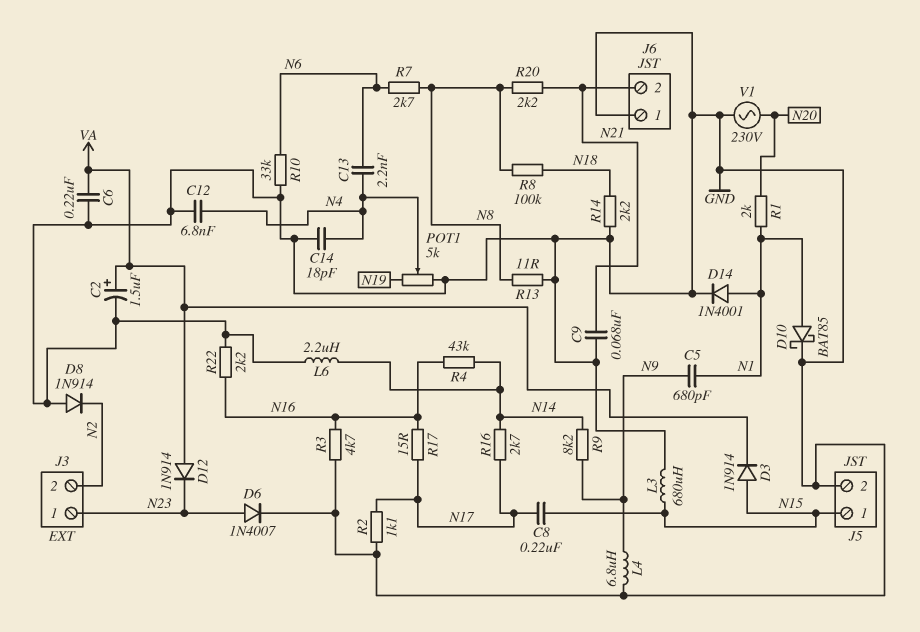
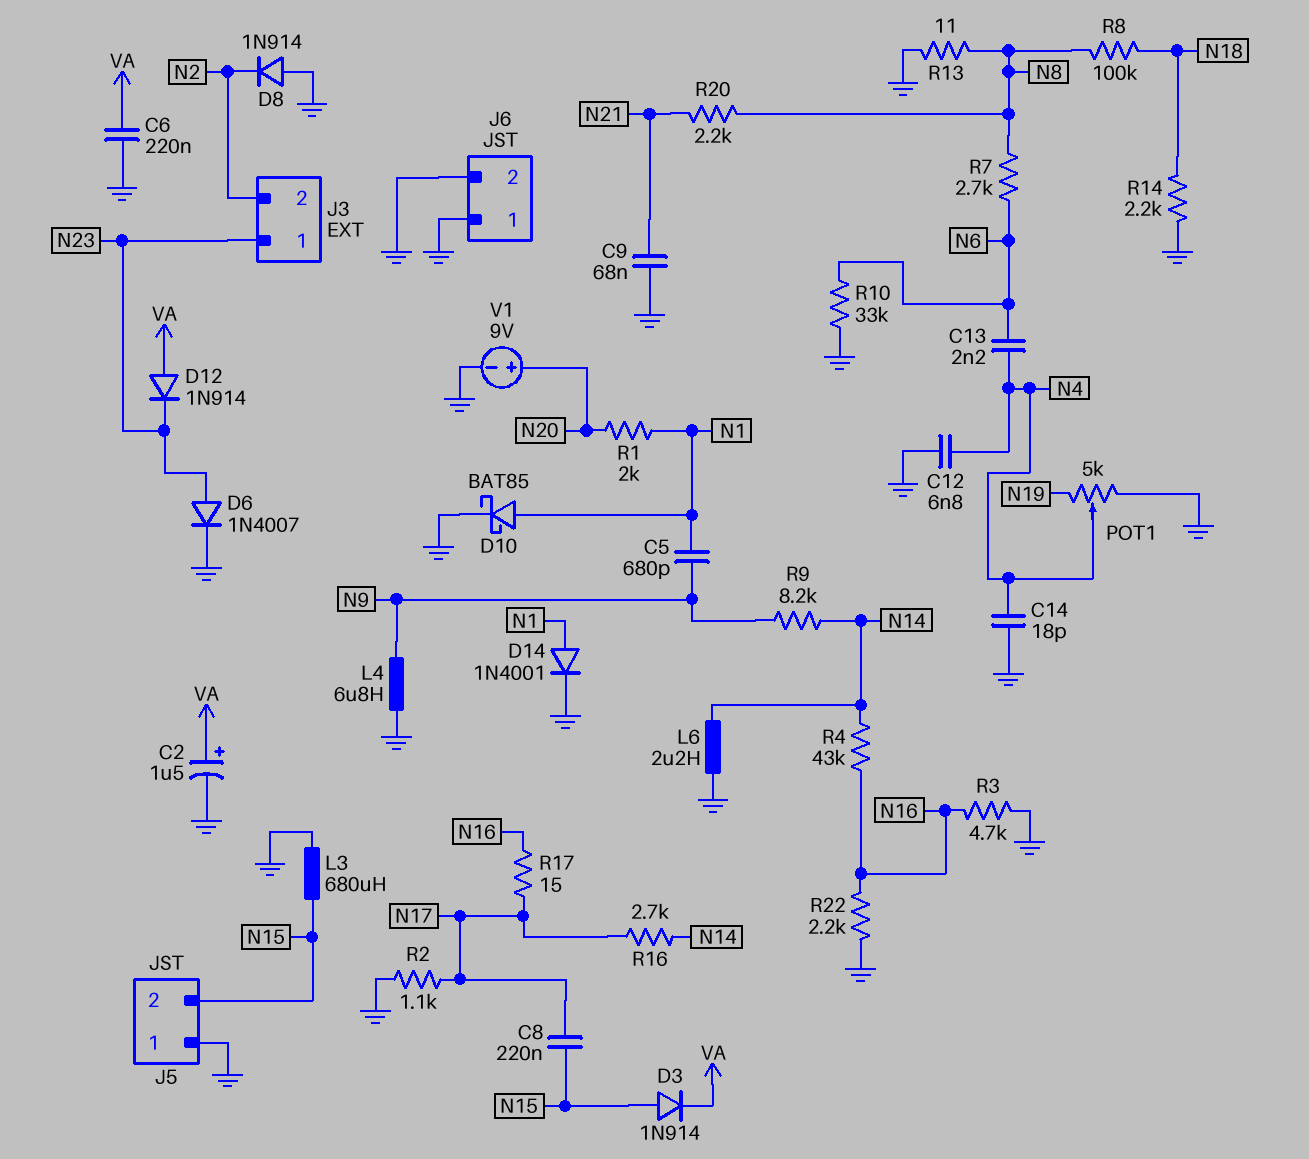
J5 pin 1: N15 -> GND
J5 pin 2: GND -> N15
J6 pin 2: N21 -> GND
V1: AC 230V (GND, N20) -> 9V (plus N20, minus GND)

